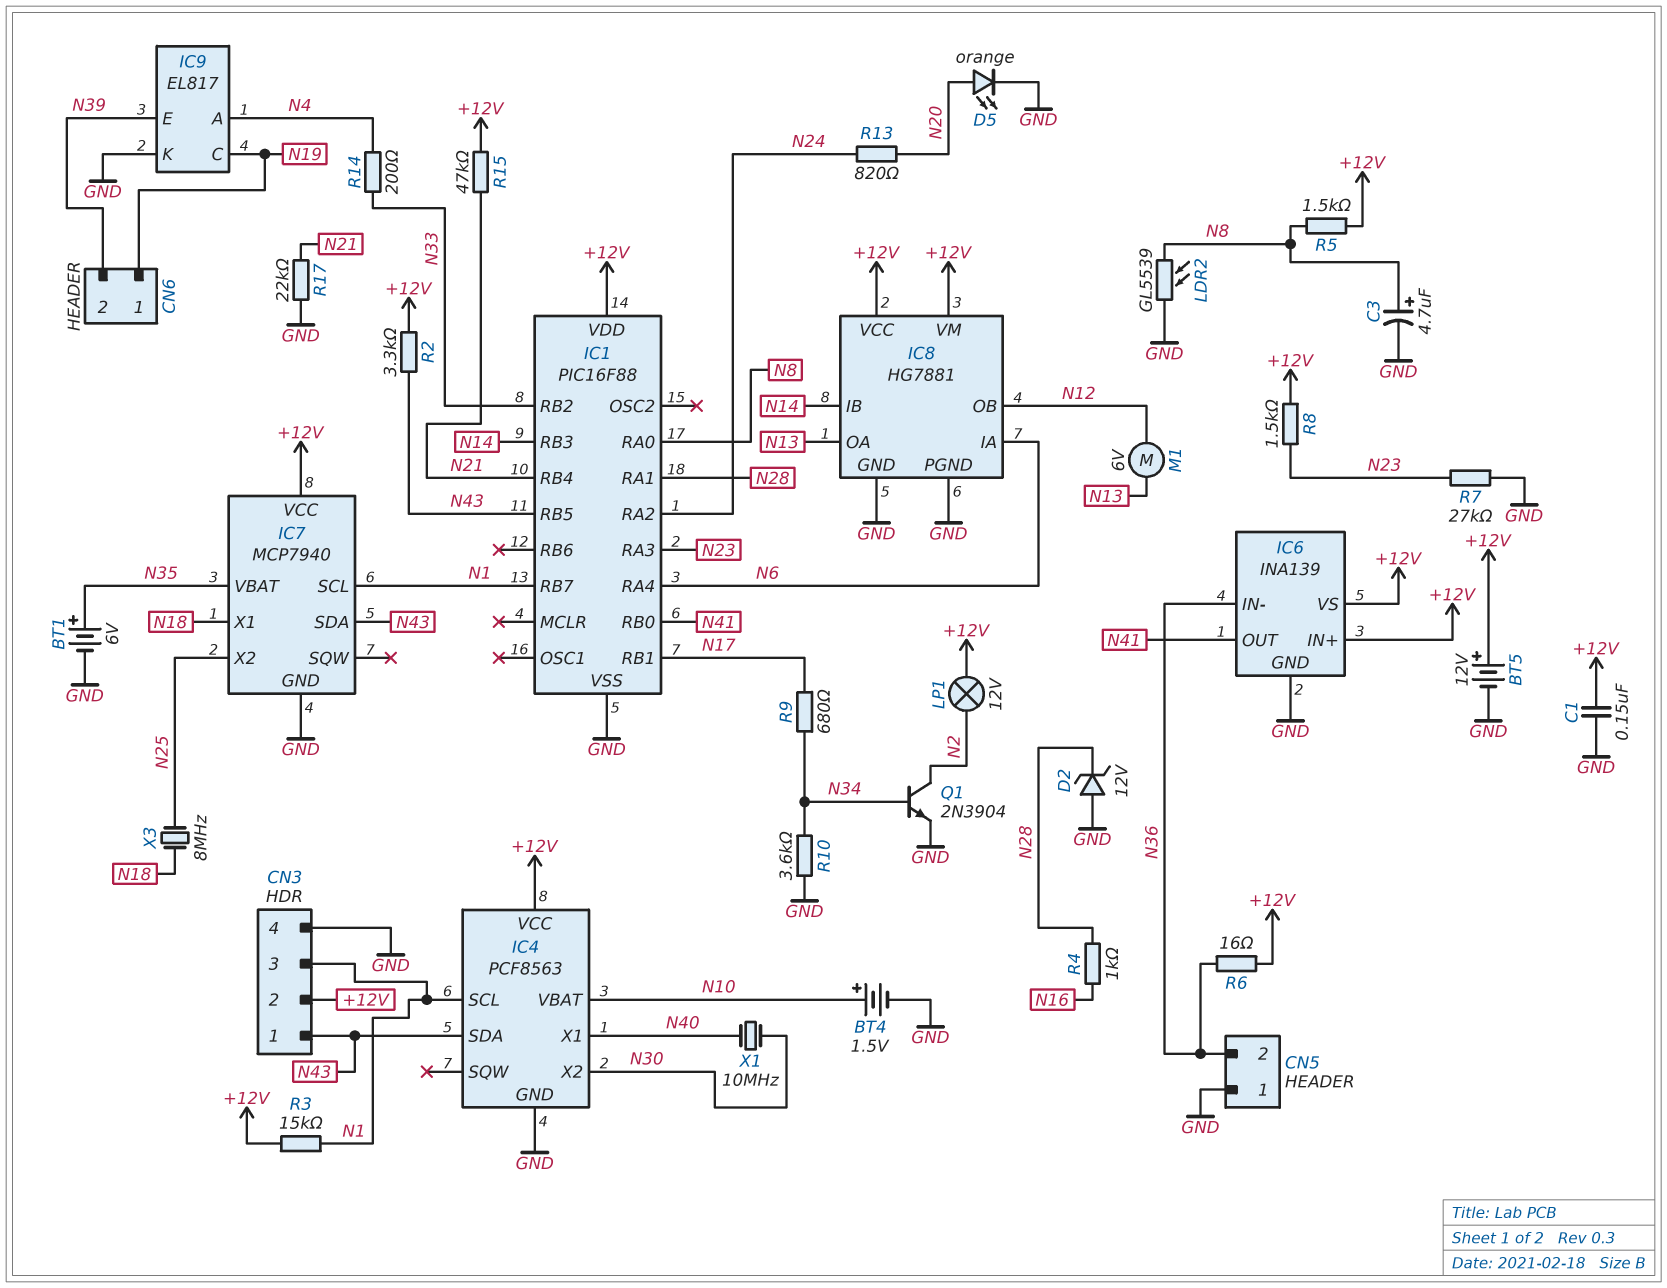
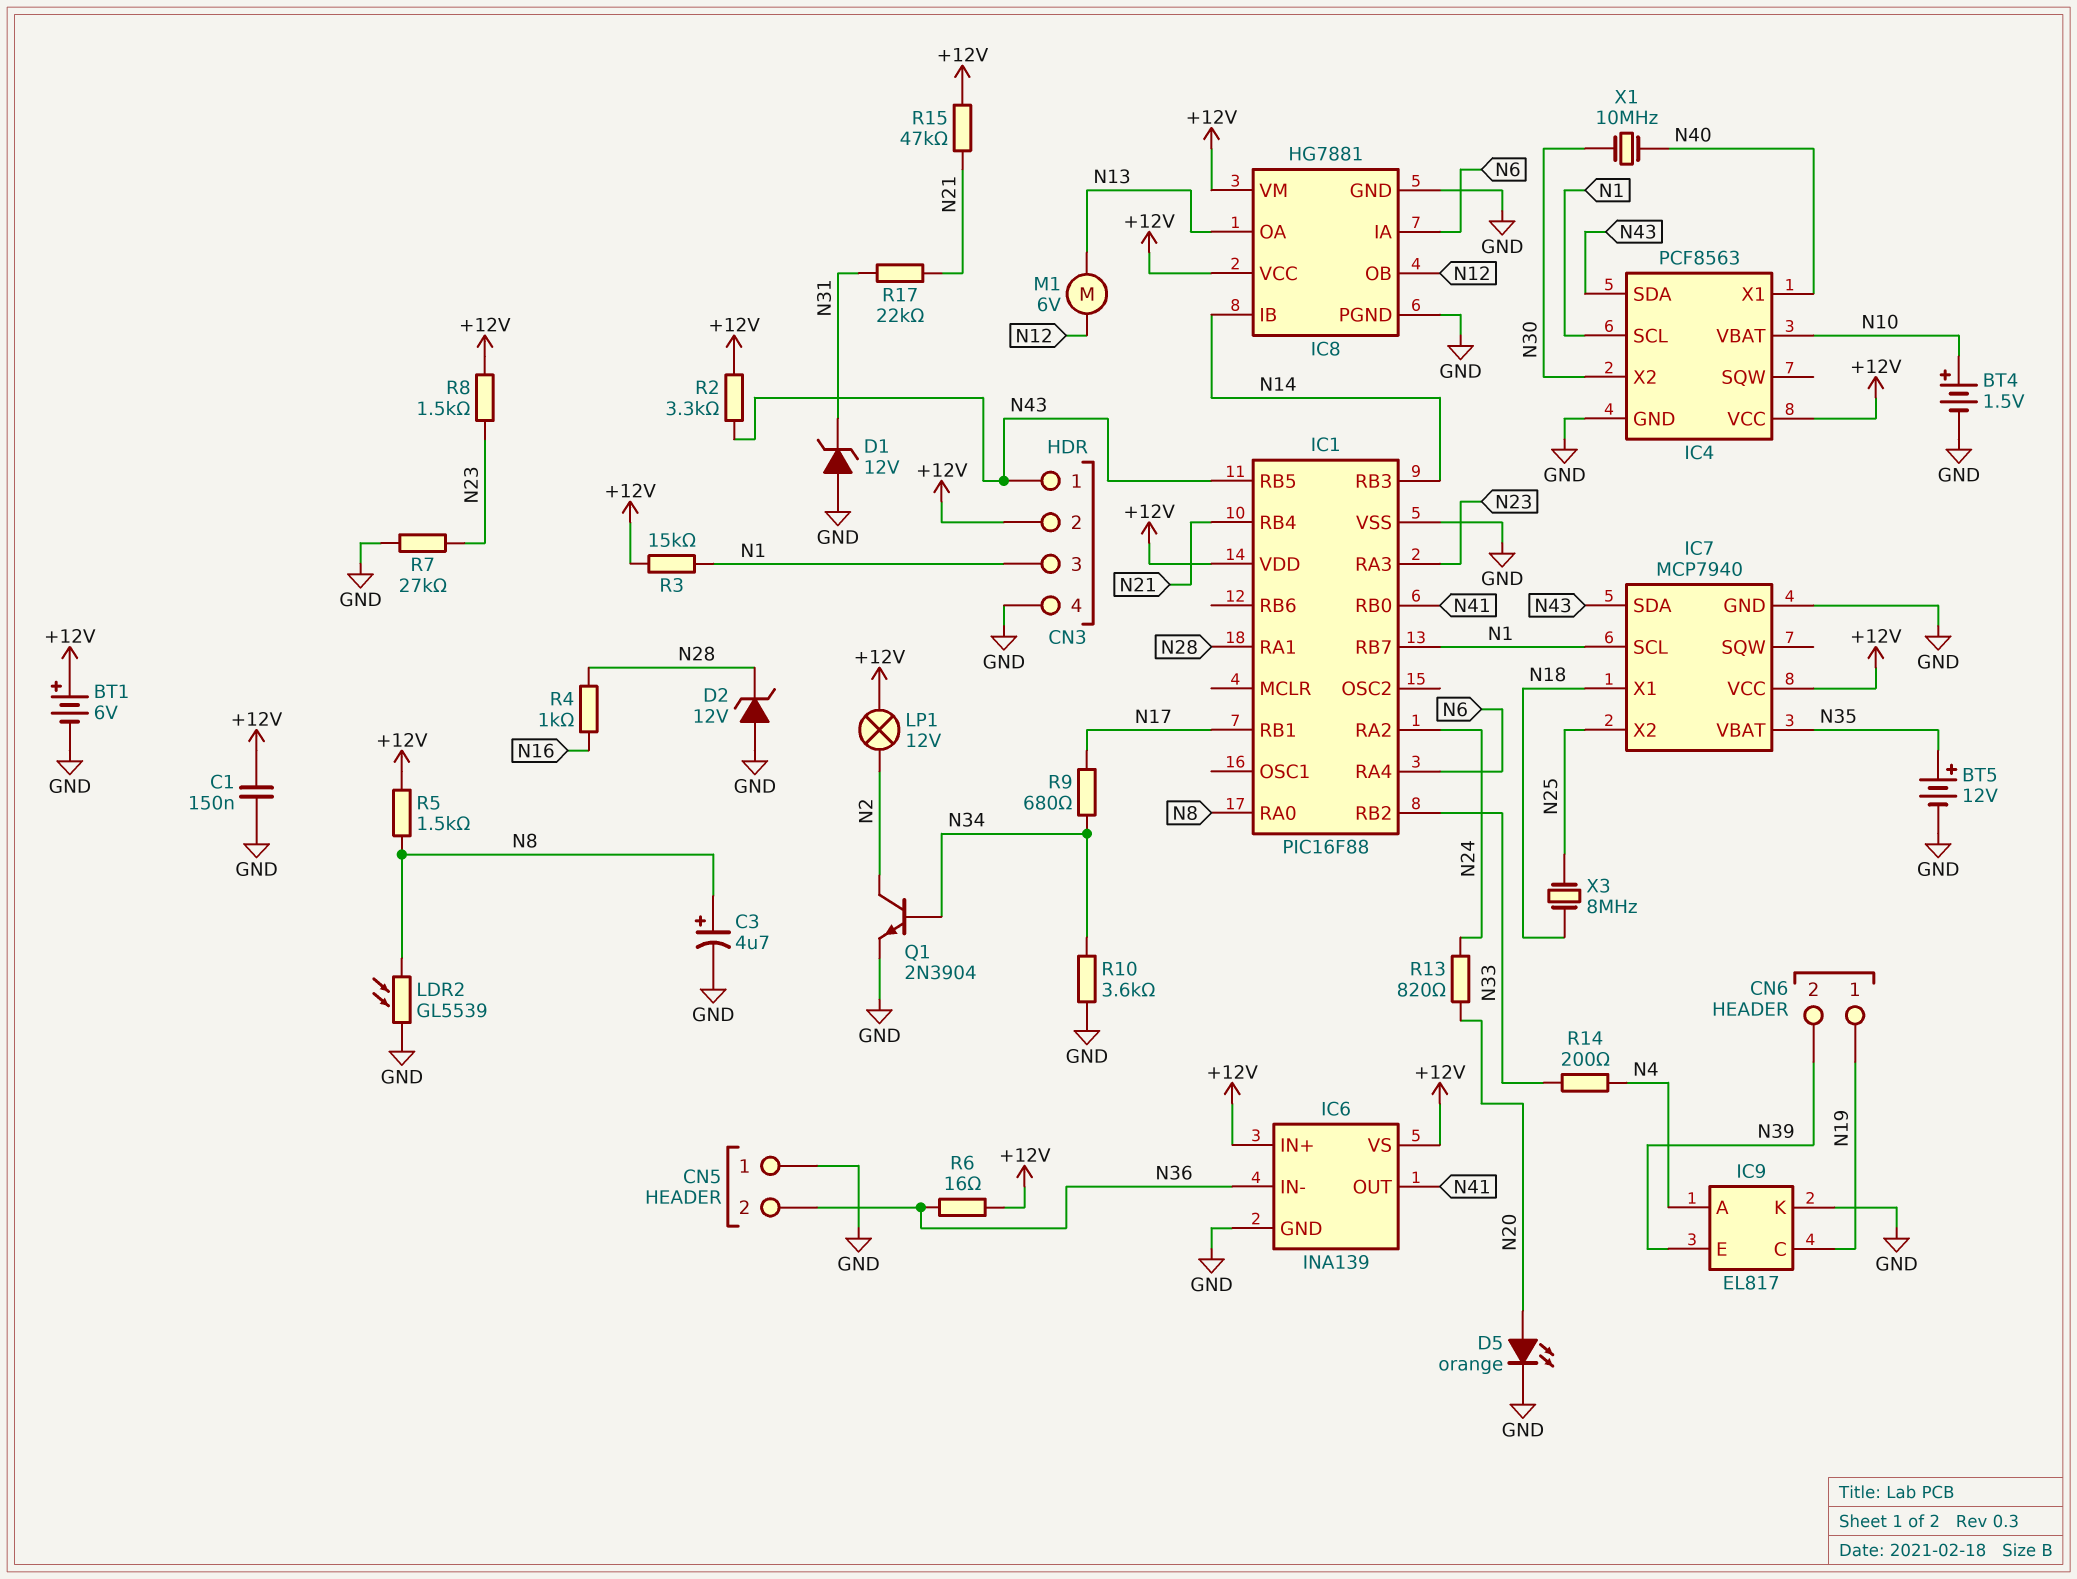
BT1: 6V (plus N35, minus GND) -> 6V (plus +12V, minus GND)
BT5: 12V (plus +12V, minus GND) -> 12V (plus N35, minus GND)
D1: none -> zener 12V (A GND, K N31)
R17: 22k (GND, N21) -> 22k (N21, N31)

